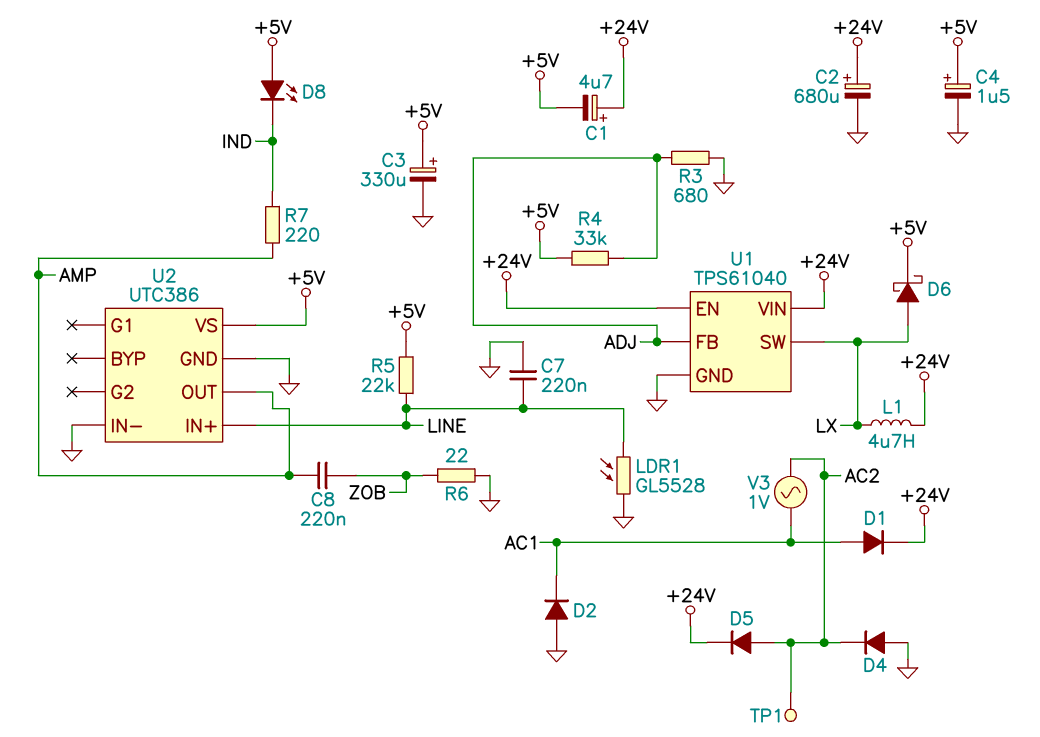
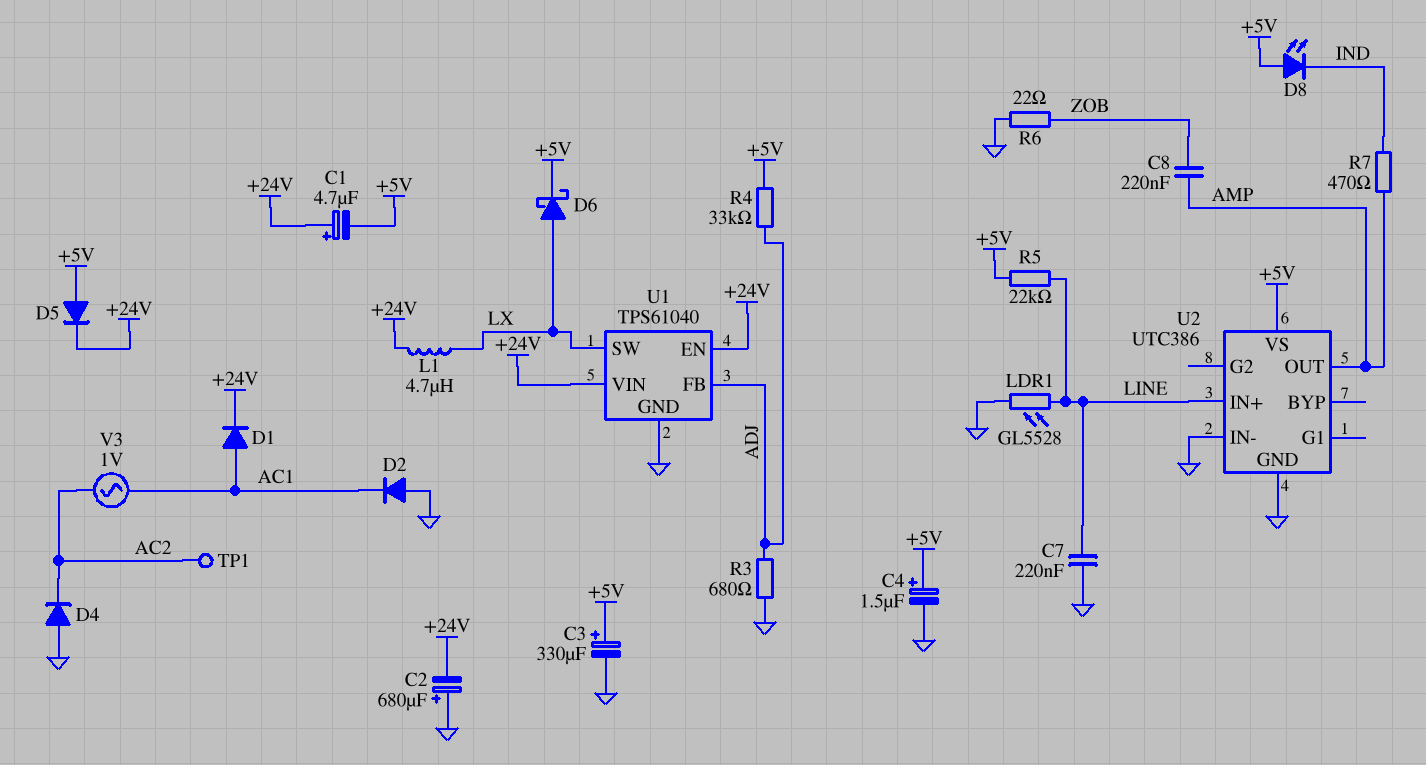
C2: 680uF (plus +24V, minus GND) -> 680uF (plus GND, minus +24V)
D5: diode (A AC2, K +24V) -> diode (A +5V, K +24V)
R7: 220 (AMP, IND) -> 470 (AMP, IND)

